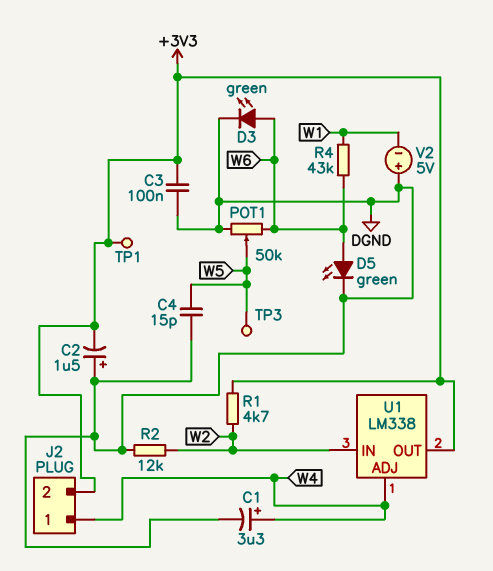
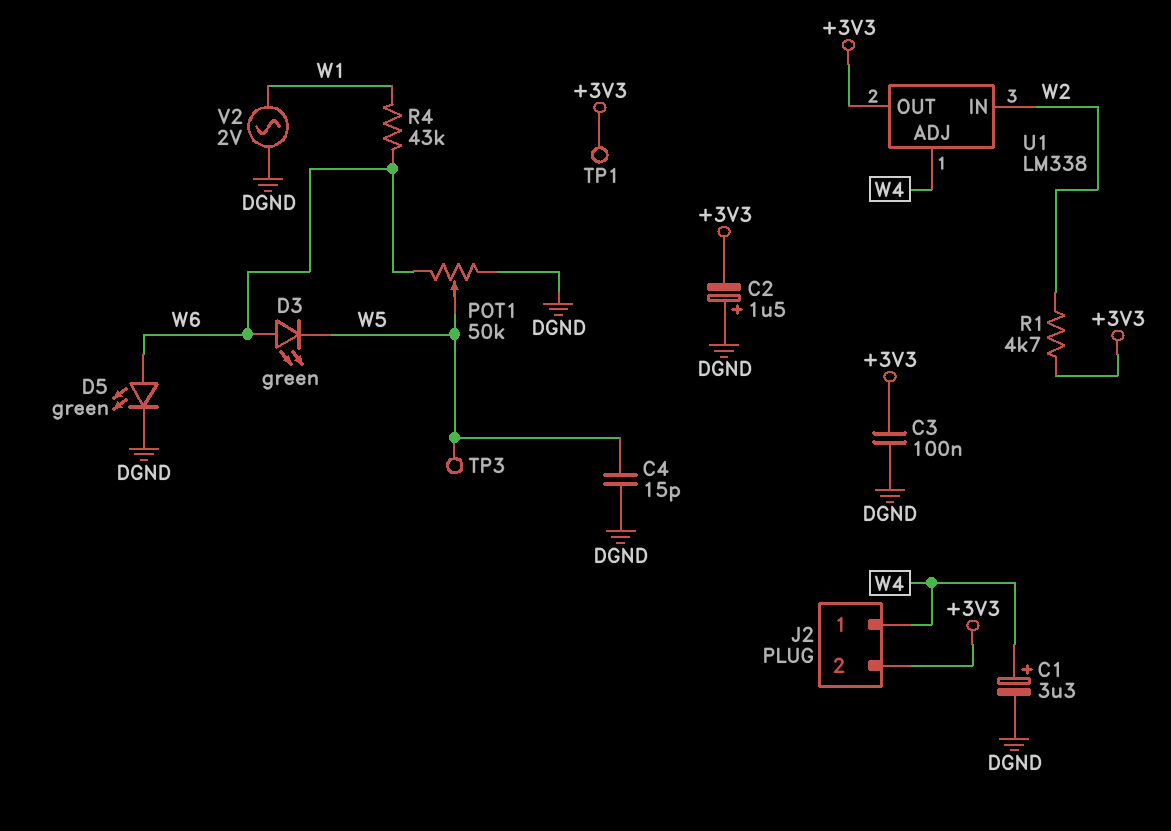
D3: LED green (A W6, K DGND) -> LED green (A W6, K W5)
R2: 12k (DGND, W2) -> none
V2: 5V (plus DGND, minus W1) -> AC 2V (DGND, W1)

